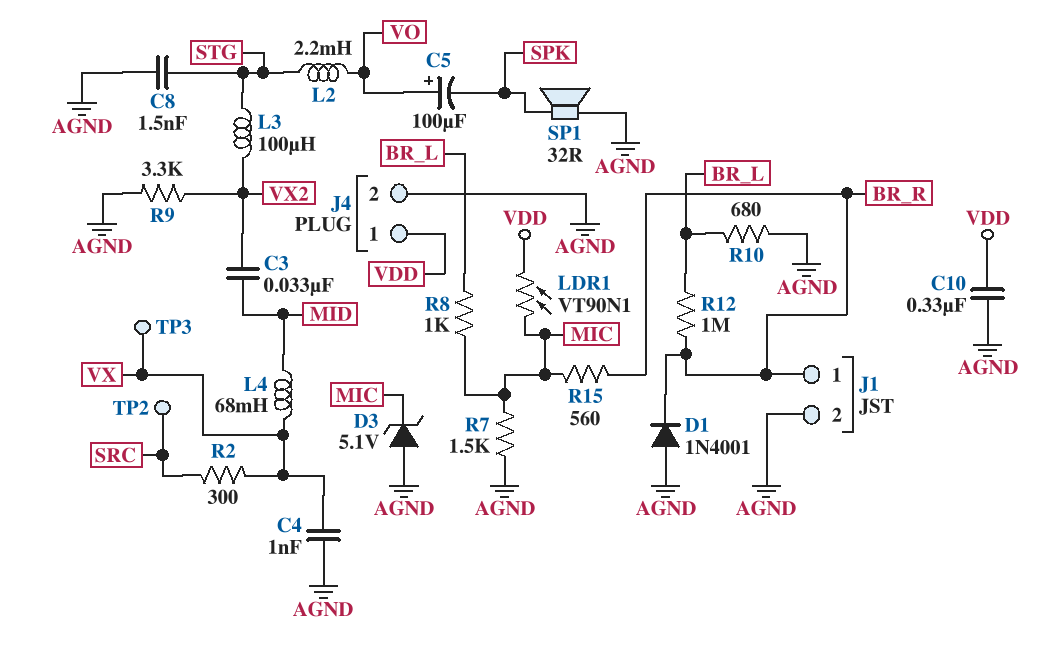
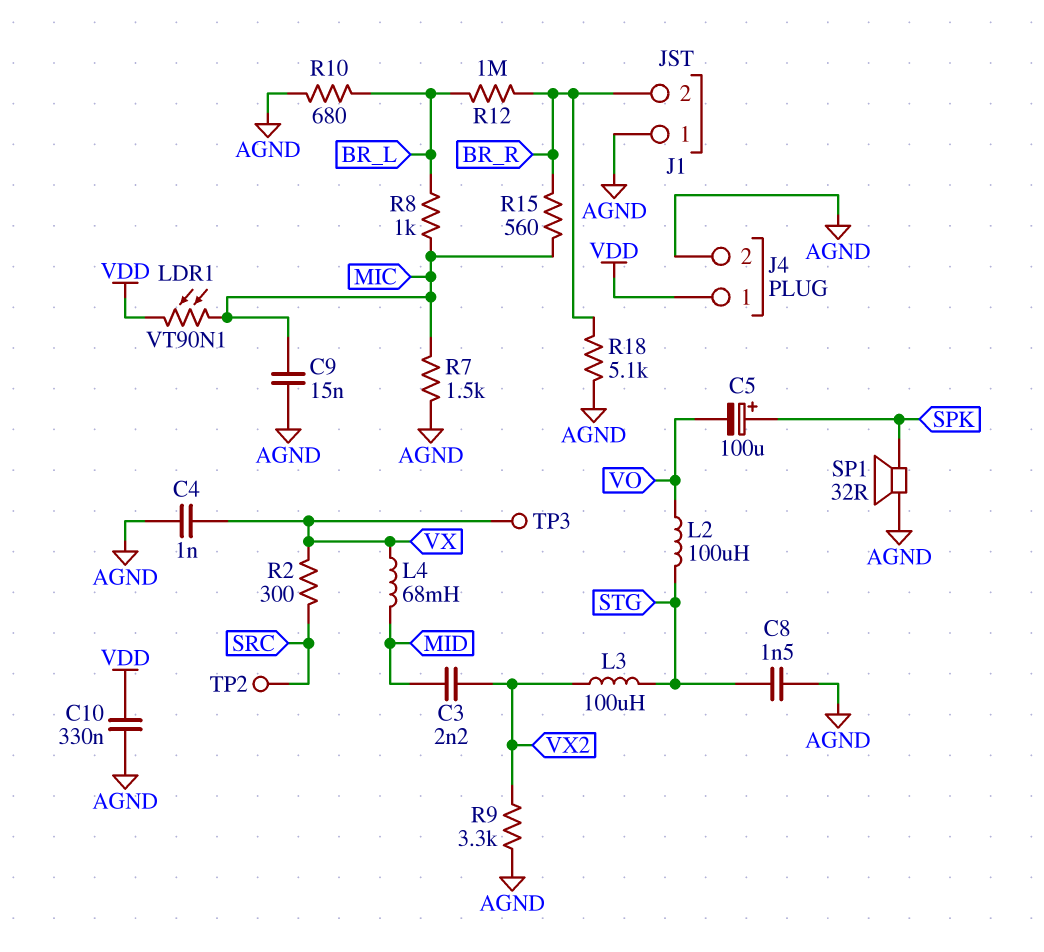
C3: 33nF (MID, VX2) -> 2.2nF (MID, VX2)
C5: 100uF (plus VO, minus SPK) -> 100uF (plus SPK, minus VO)
C9: none -> 15nF (AGND, MIC)
D1: diode 1N4001 (A AGND, K BR_R) -> none
D3: zener 5.1V (A AGND, K MIC) -> none
J1 pin 1: BR_R -> AGND
J1 pin 2: AGND -> BR_R
L2: 2.2mH (STG, VO) -> 100uH (STG, VO)
R18: none -> 5.1k (AGND, BR_R)

